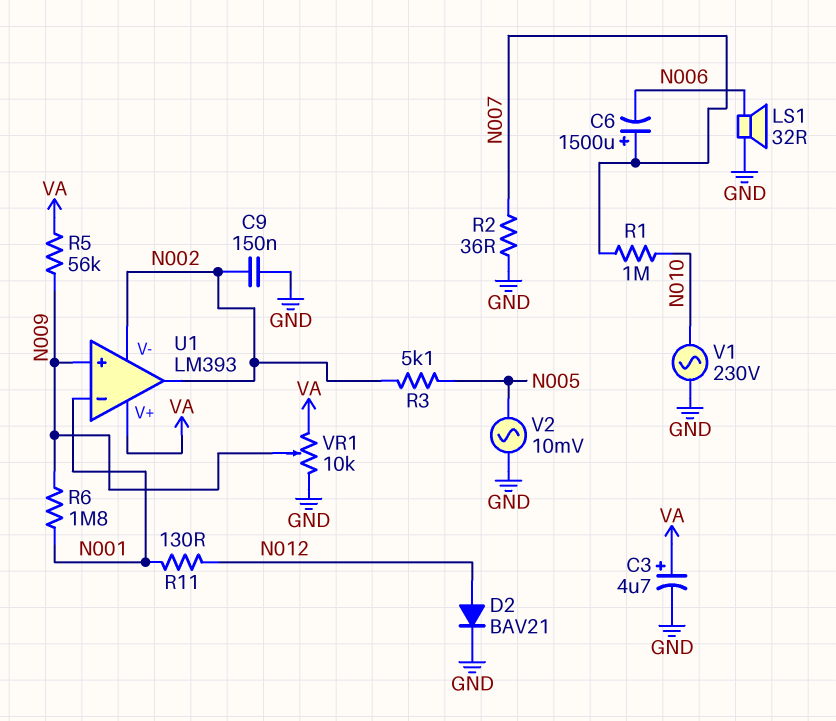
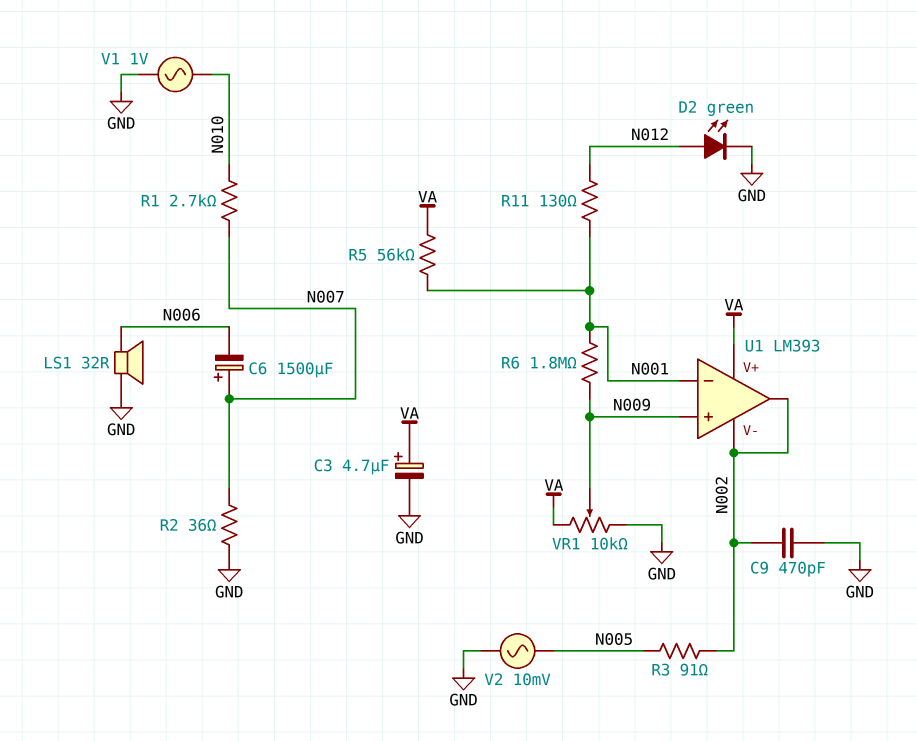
C9: 150nF (GND, N002) -> 470pF (GND, N002)
D2: diode BAV21 (A N012, K GND) -> LED green (A N012, K GND)
R1: 1M (N007, N010) -> 2.7k (N007, N010)
R3: 5.1k (N002, N005) -> 91 (N002, N005)
R5: 56k (N009, VA) -> 56k (N001, VA)
V1: AC 230V (GND, N010) -> AC 1V (GND, N010)

